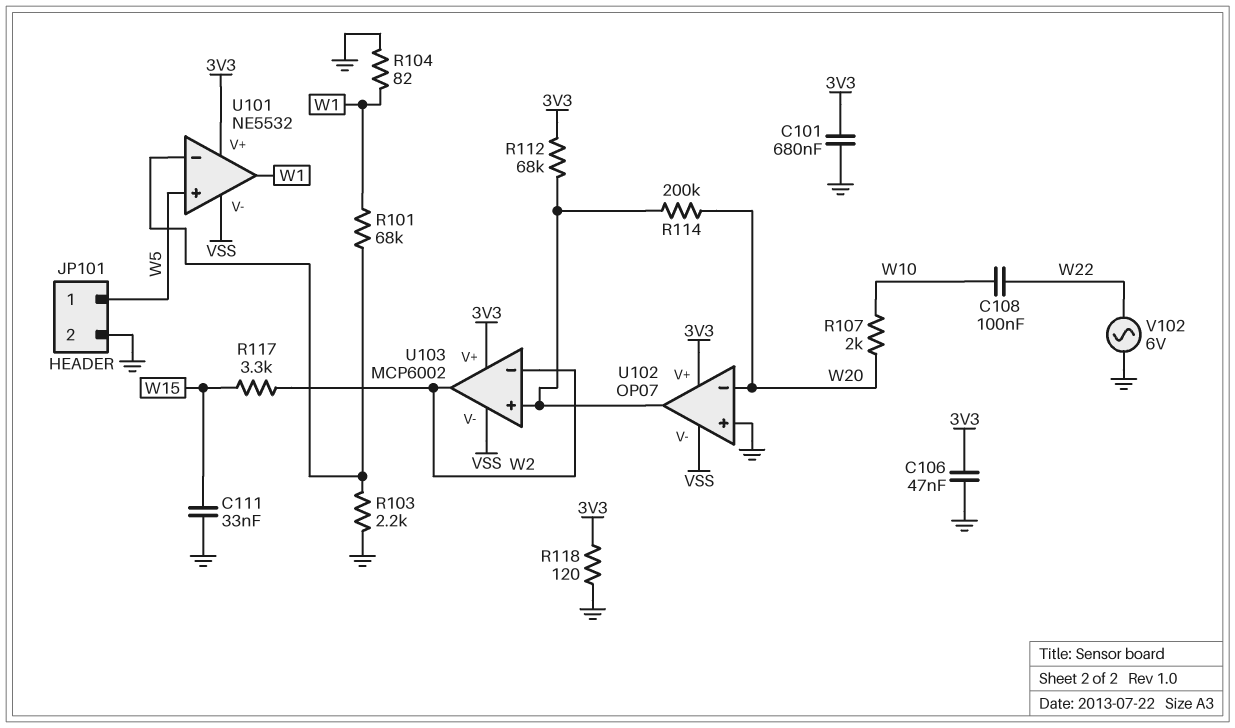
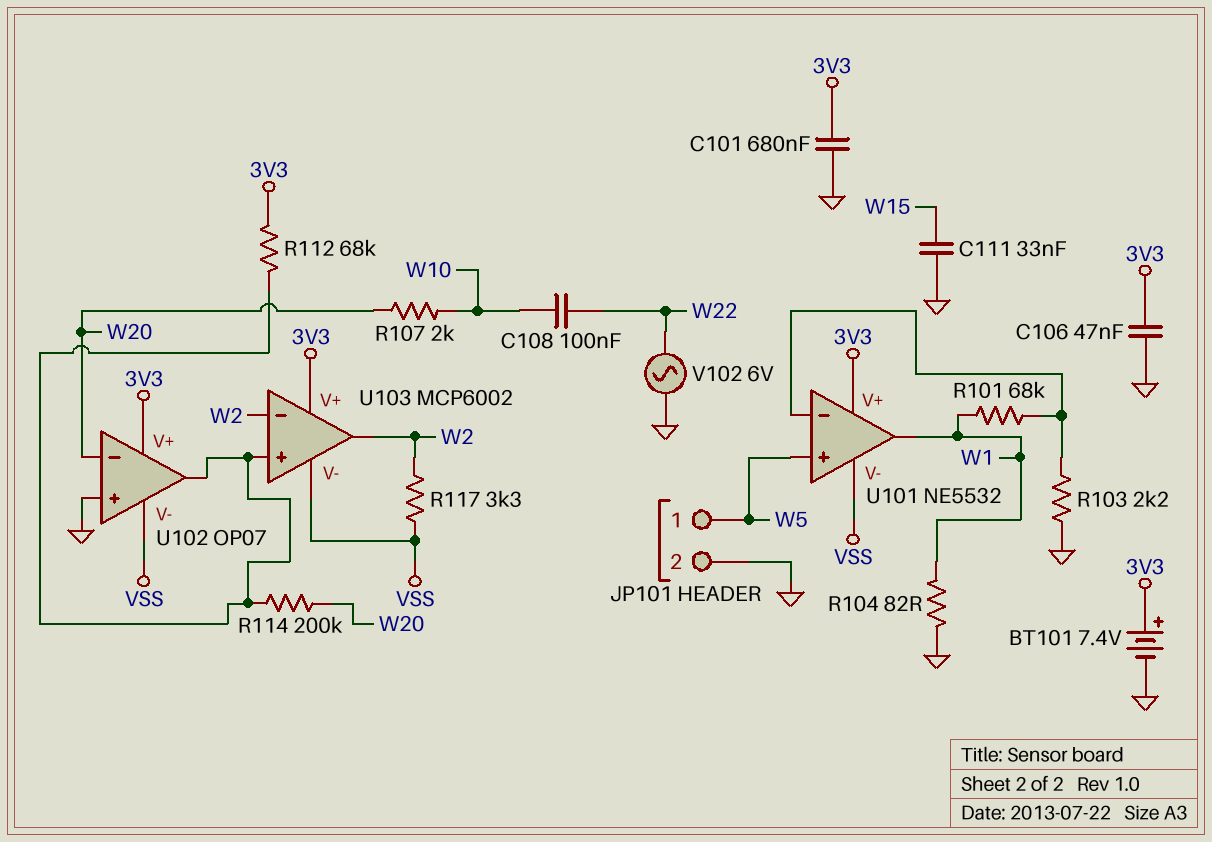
BT101: none -> 7.4V (plus 3V3, minus GND)
R117: 3.3k (W2, W15) -> 3.3k (VSS, W2)
R118: 120 (3V3, GND) -> none

